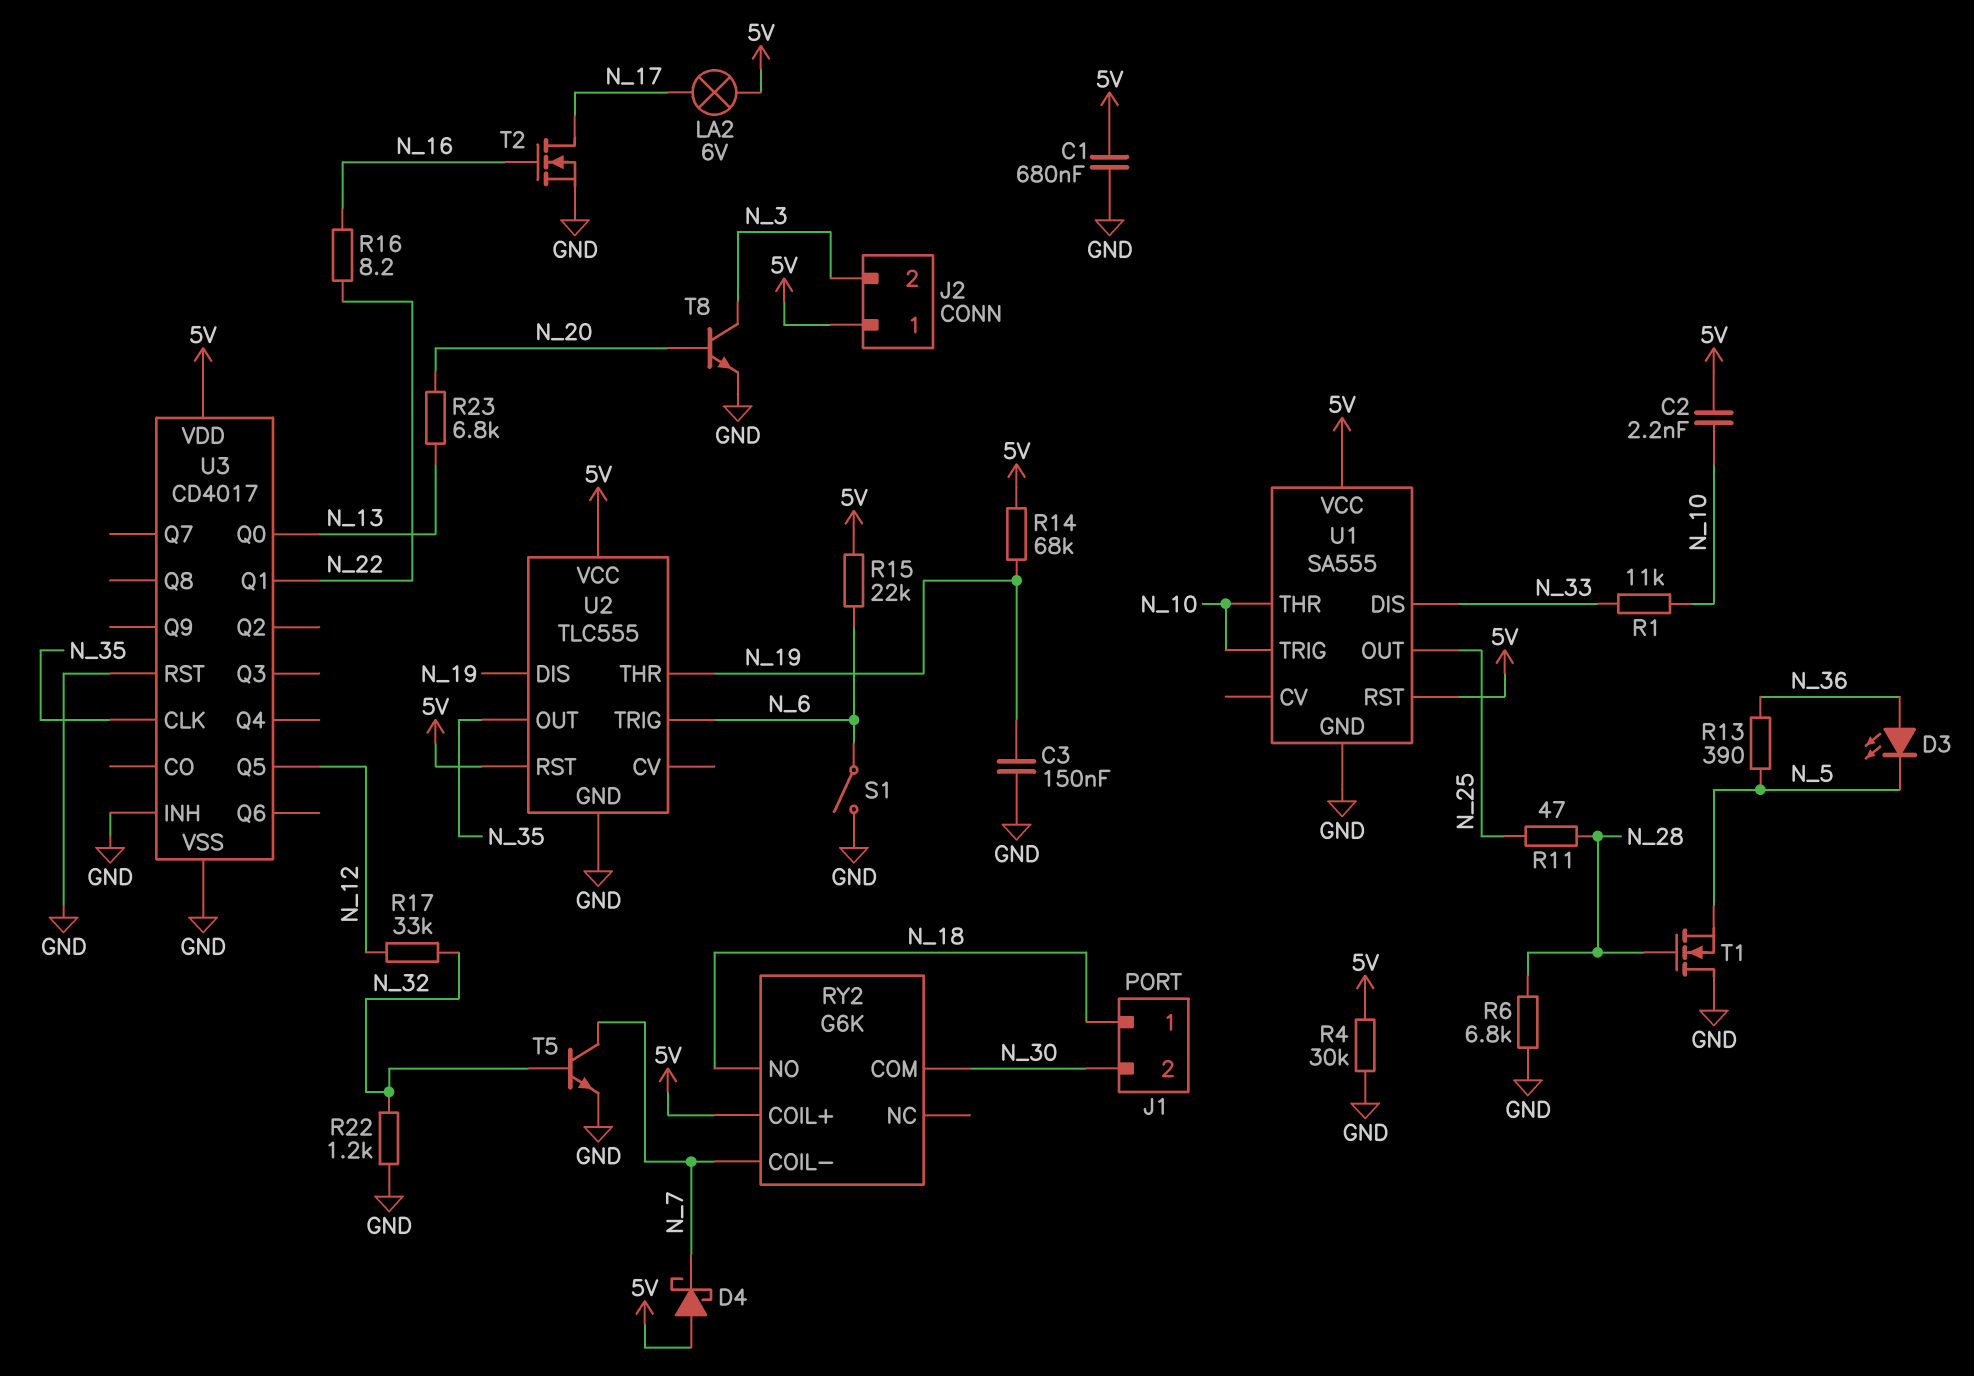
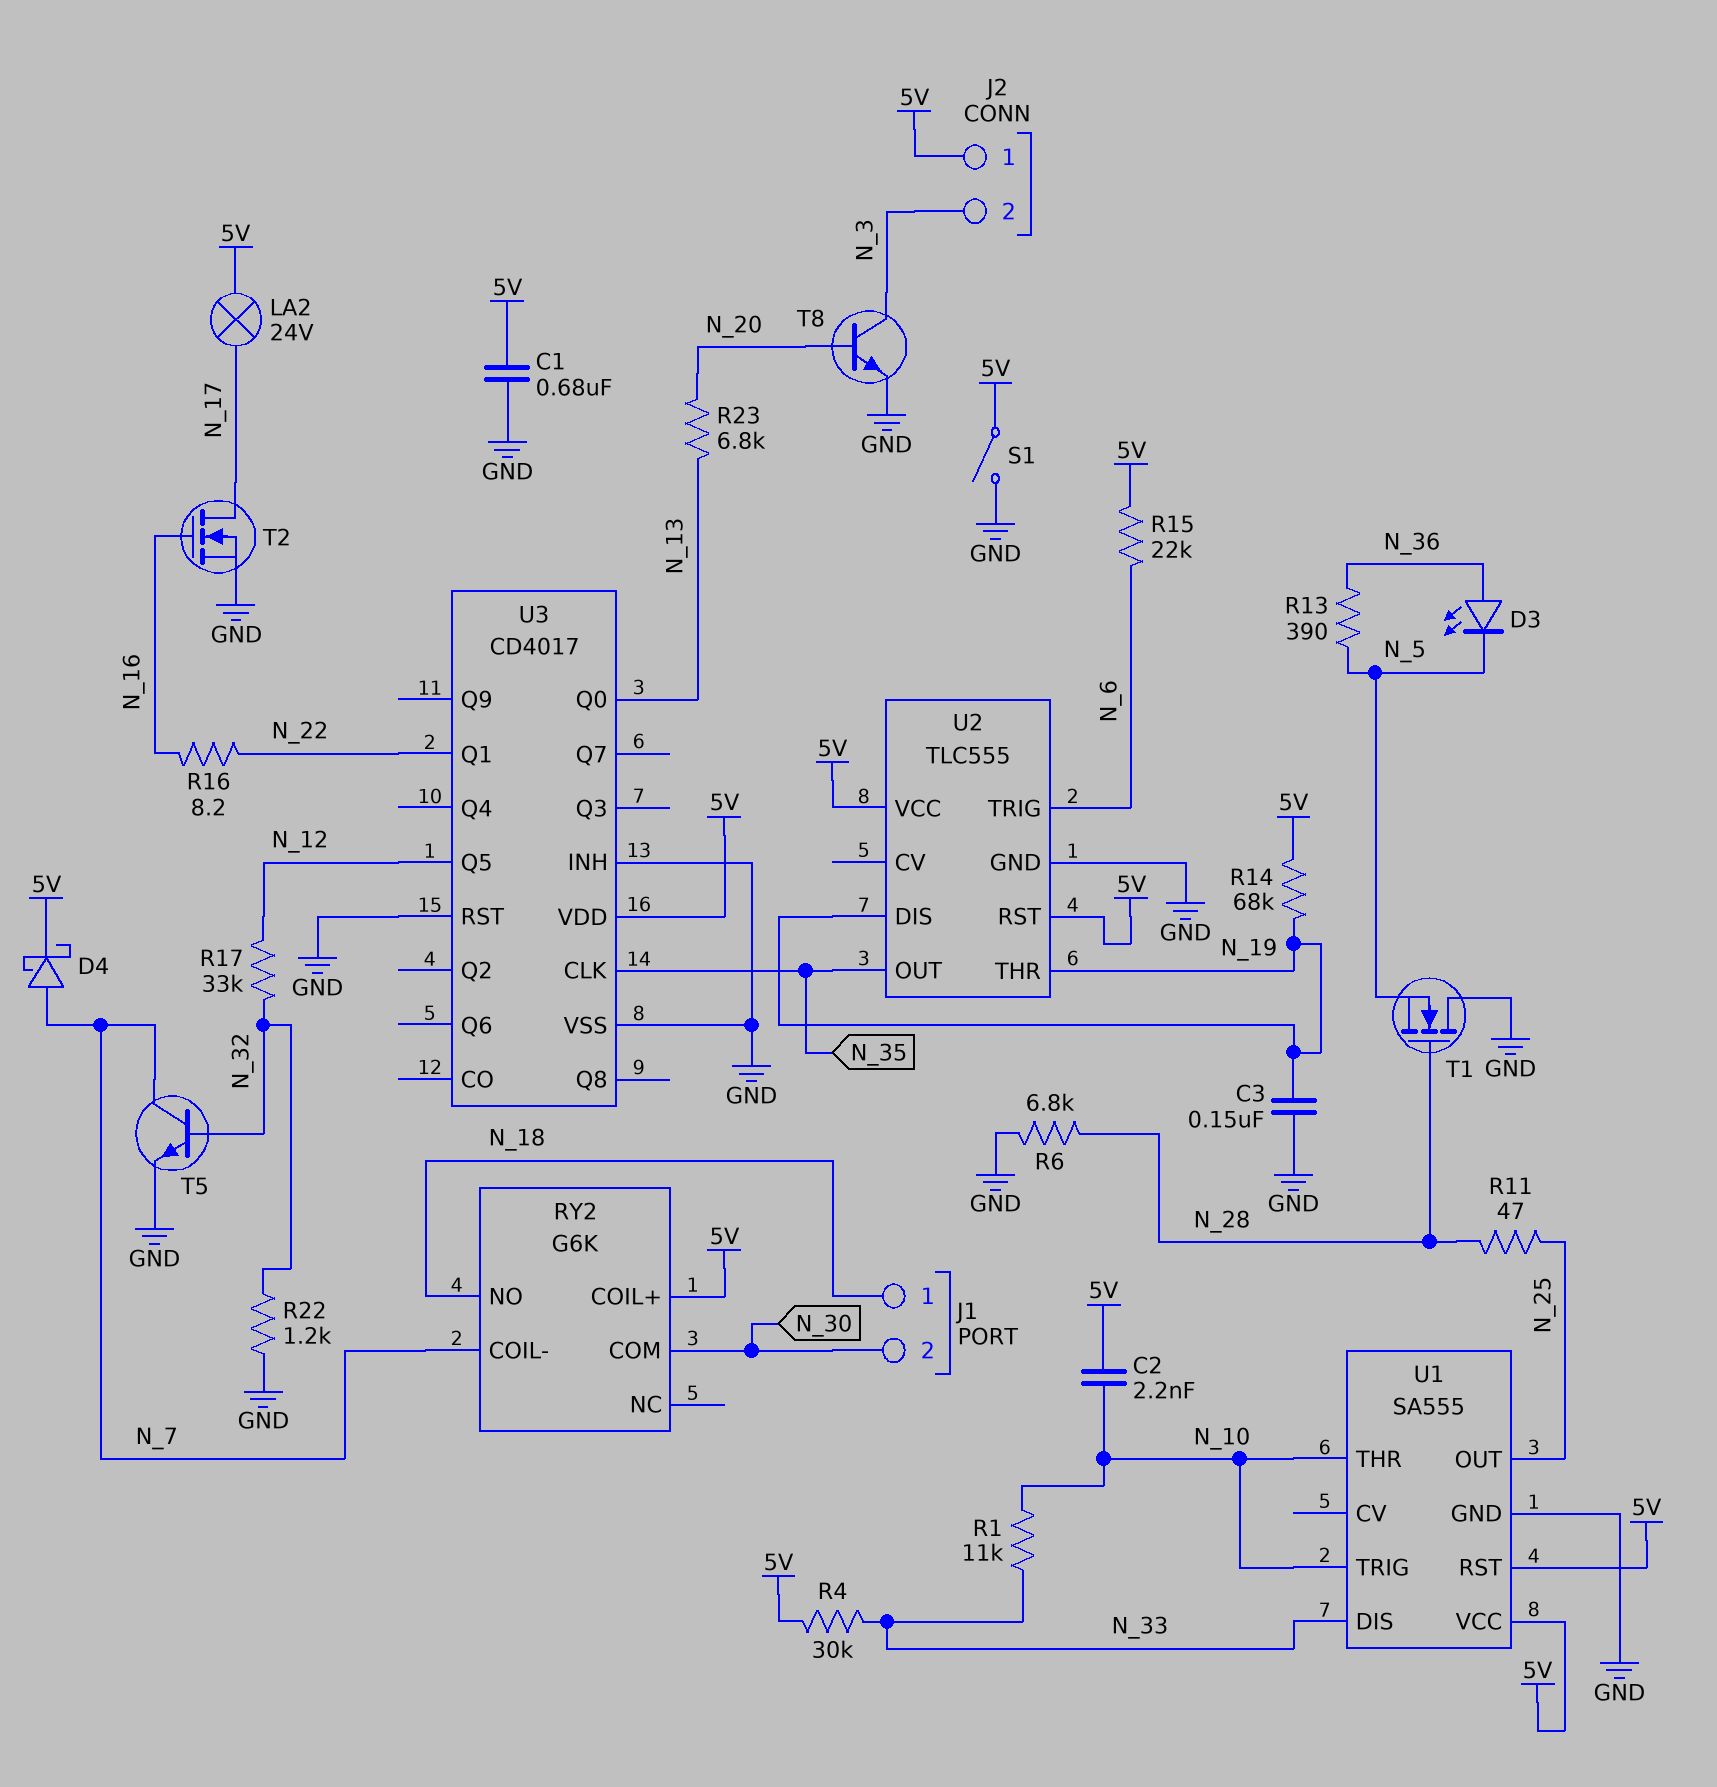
D4: schottky (A 5V, K N_7) -> schottky (A N_7, K 5V)
LA2: lamp 6V (5V, N_17) -> lamp 24V (5V, N_17)
R4: 30k (5V, GND) -> 30k (5V, N_33)
S1: switch (GND, N_6) -> switch (5V, GND)

